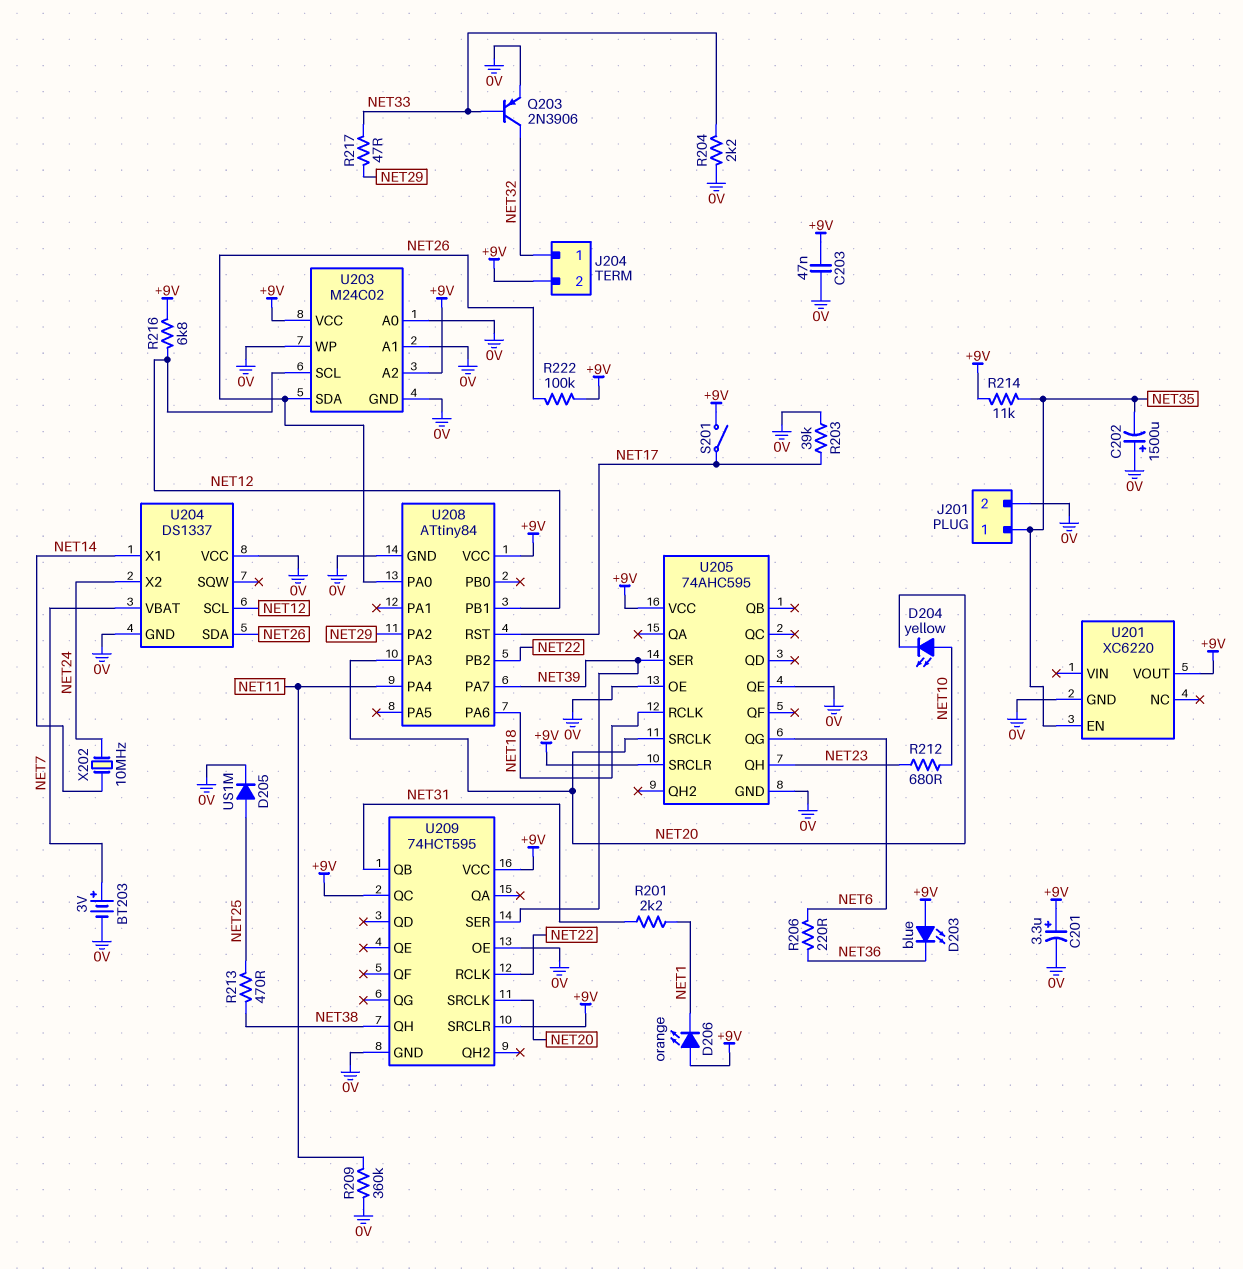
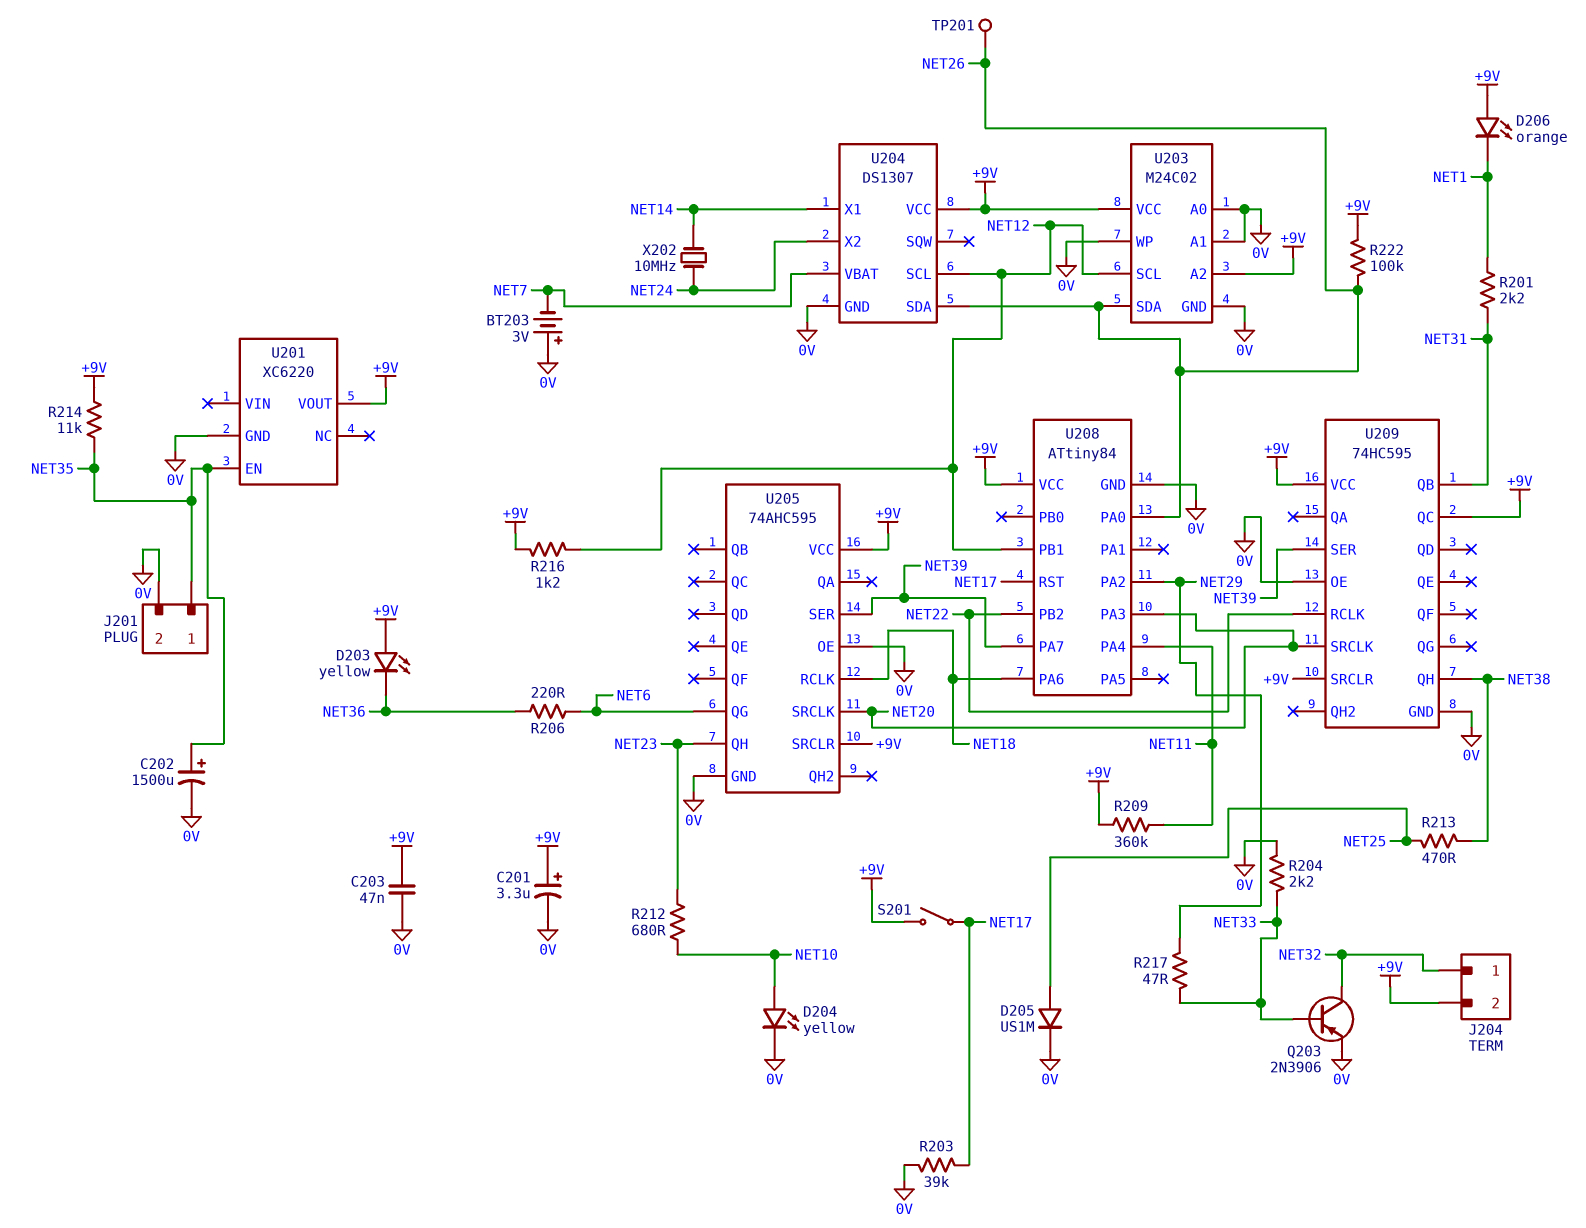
BT203: 3V (plus NET7, minus 0V) -> 3V (plus 0V, minus NET7)
C202: 1500uF (plus 0V, minus NET35) -> 1500uF (plus NET35, minus 0V)
D203: LED blue (A +9V, K NET36) -> LED yellow (A +9V, K NET36)
D204: LED yellow (A NET10, K NET20) -> LED yellow (A NET10, K 0V)
R209: 360k (0V, NET11) -> 360k (+9V, NET11)
R216: 6.8k (+9V, NET12) -> 1.2k (+9V, NET12)
TP201: none -> test point (NET26)
U204: DS1337 -> DS1307
U204 pin VCC: 0V -> +9V
U205 pin QE: 0V -> none
U209: 74HCT595 -> 74HC595

